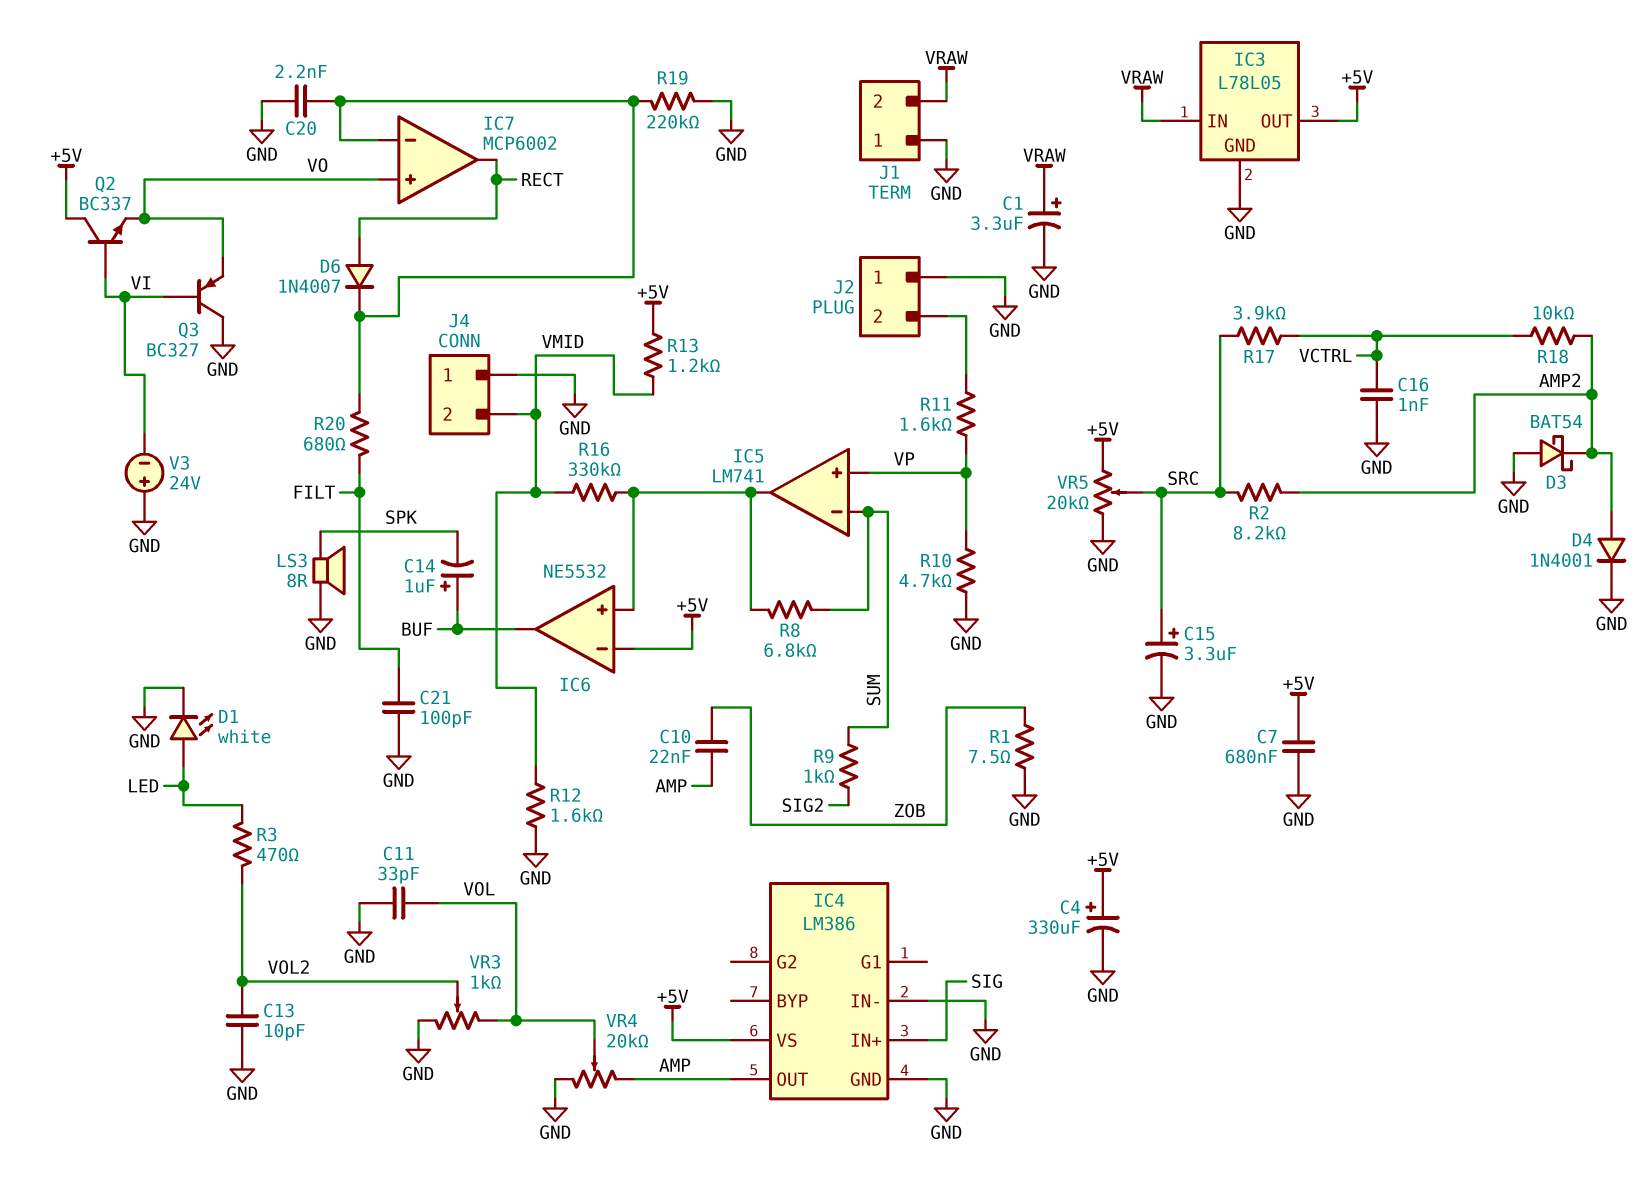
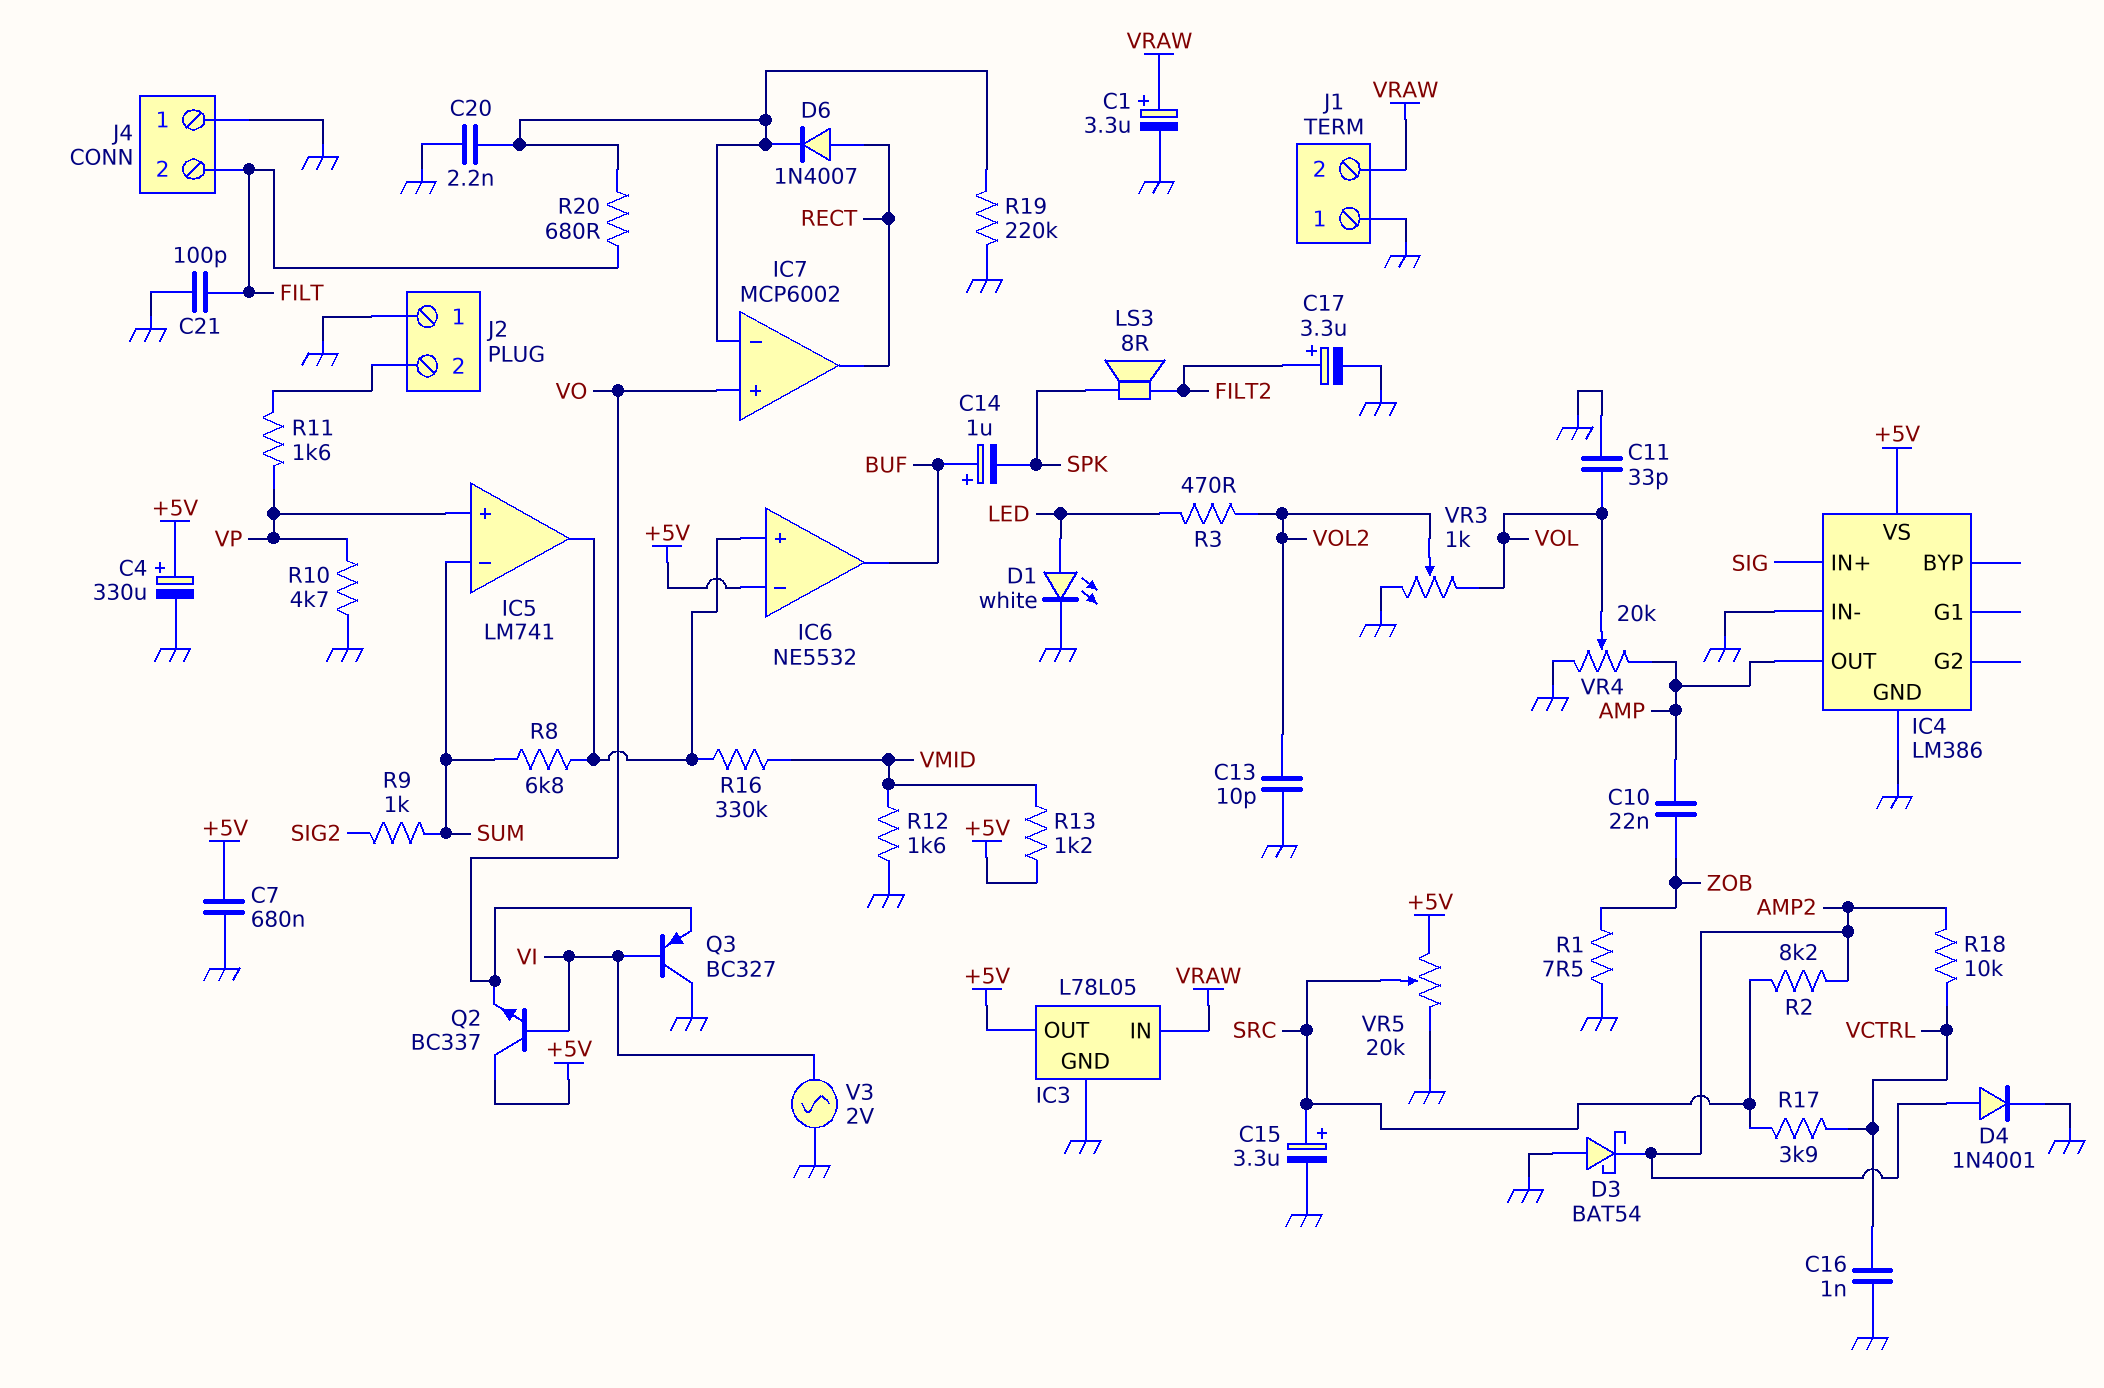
C17: none -> 3.3uF (plus FILT2, minus GND)
J4 pin 2: VMID -> FILT
LS3: speaker 8R (GND, SPK) -> speaker 8R (FILT2, SPK)
V3: 24V (plus GND, minus VI) -> AC 2V (GND, VI)

